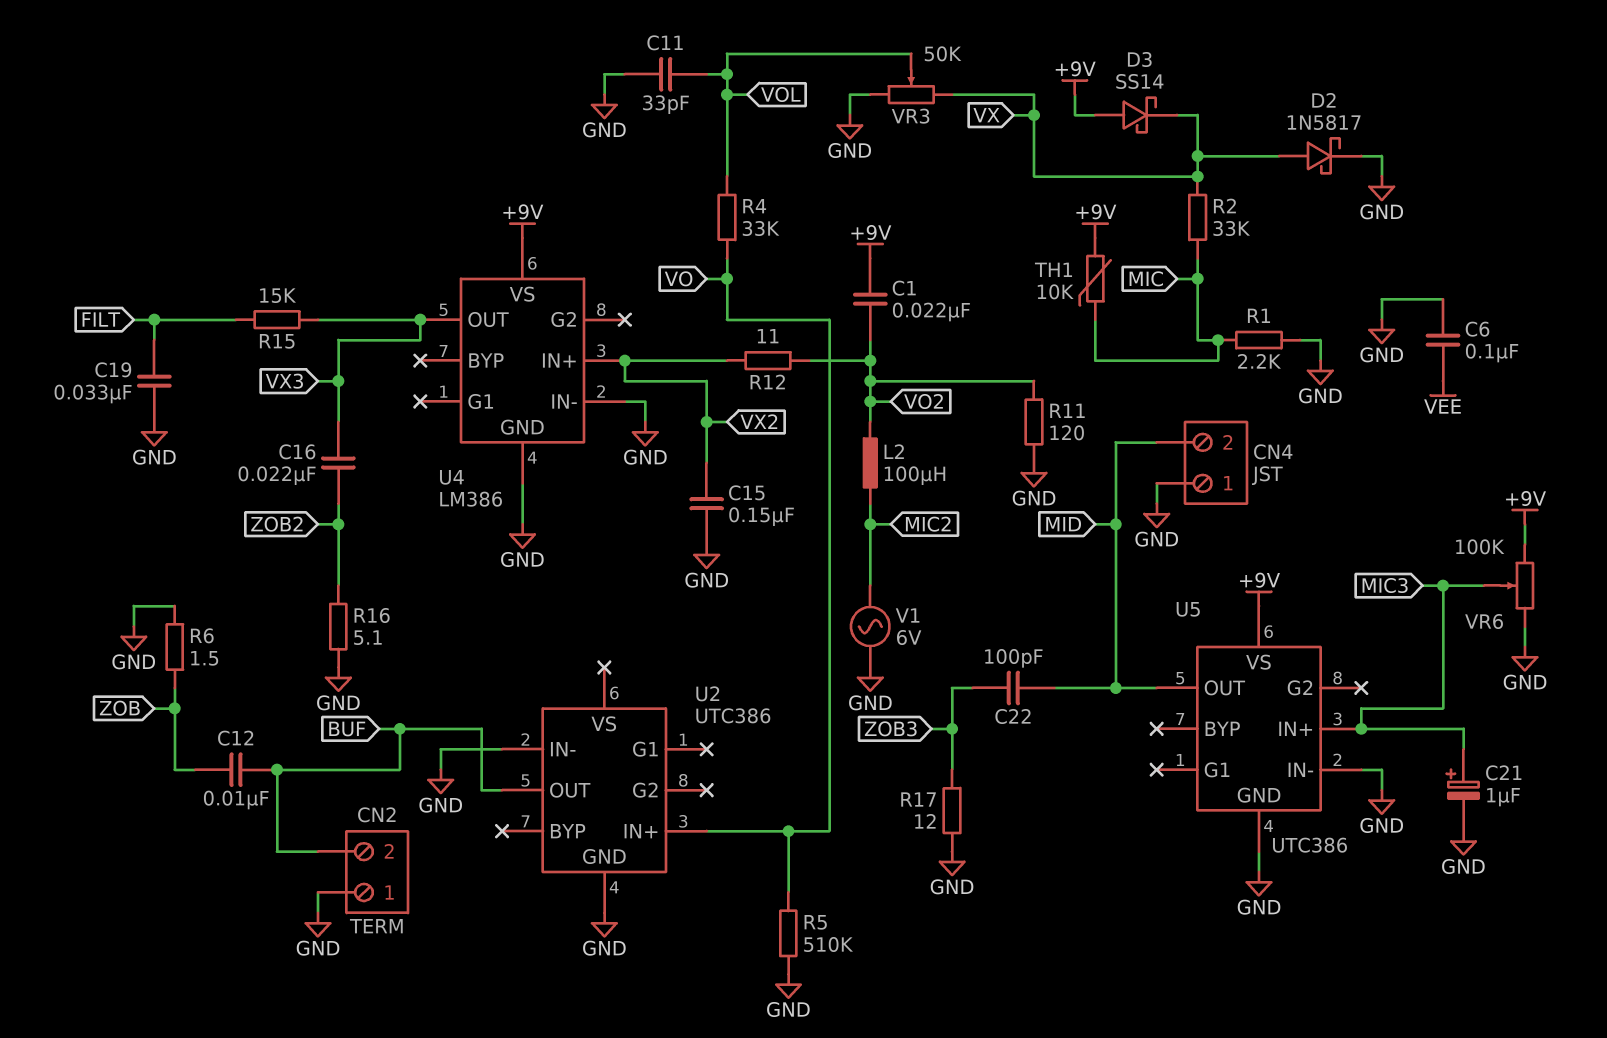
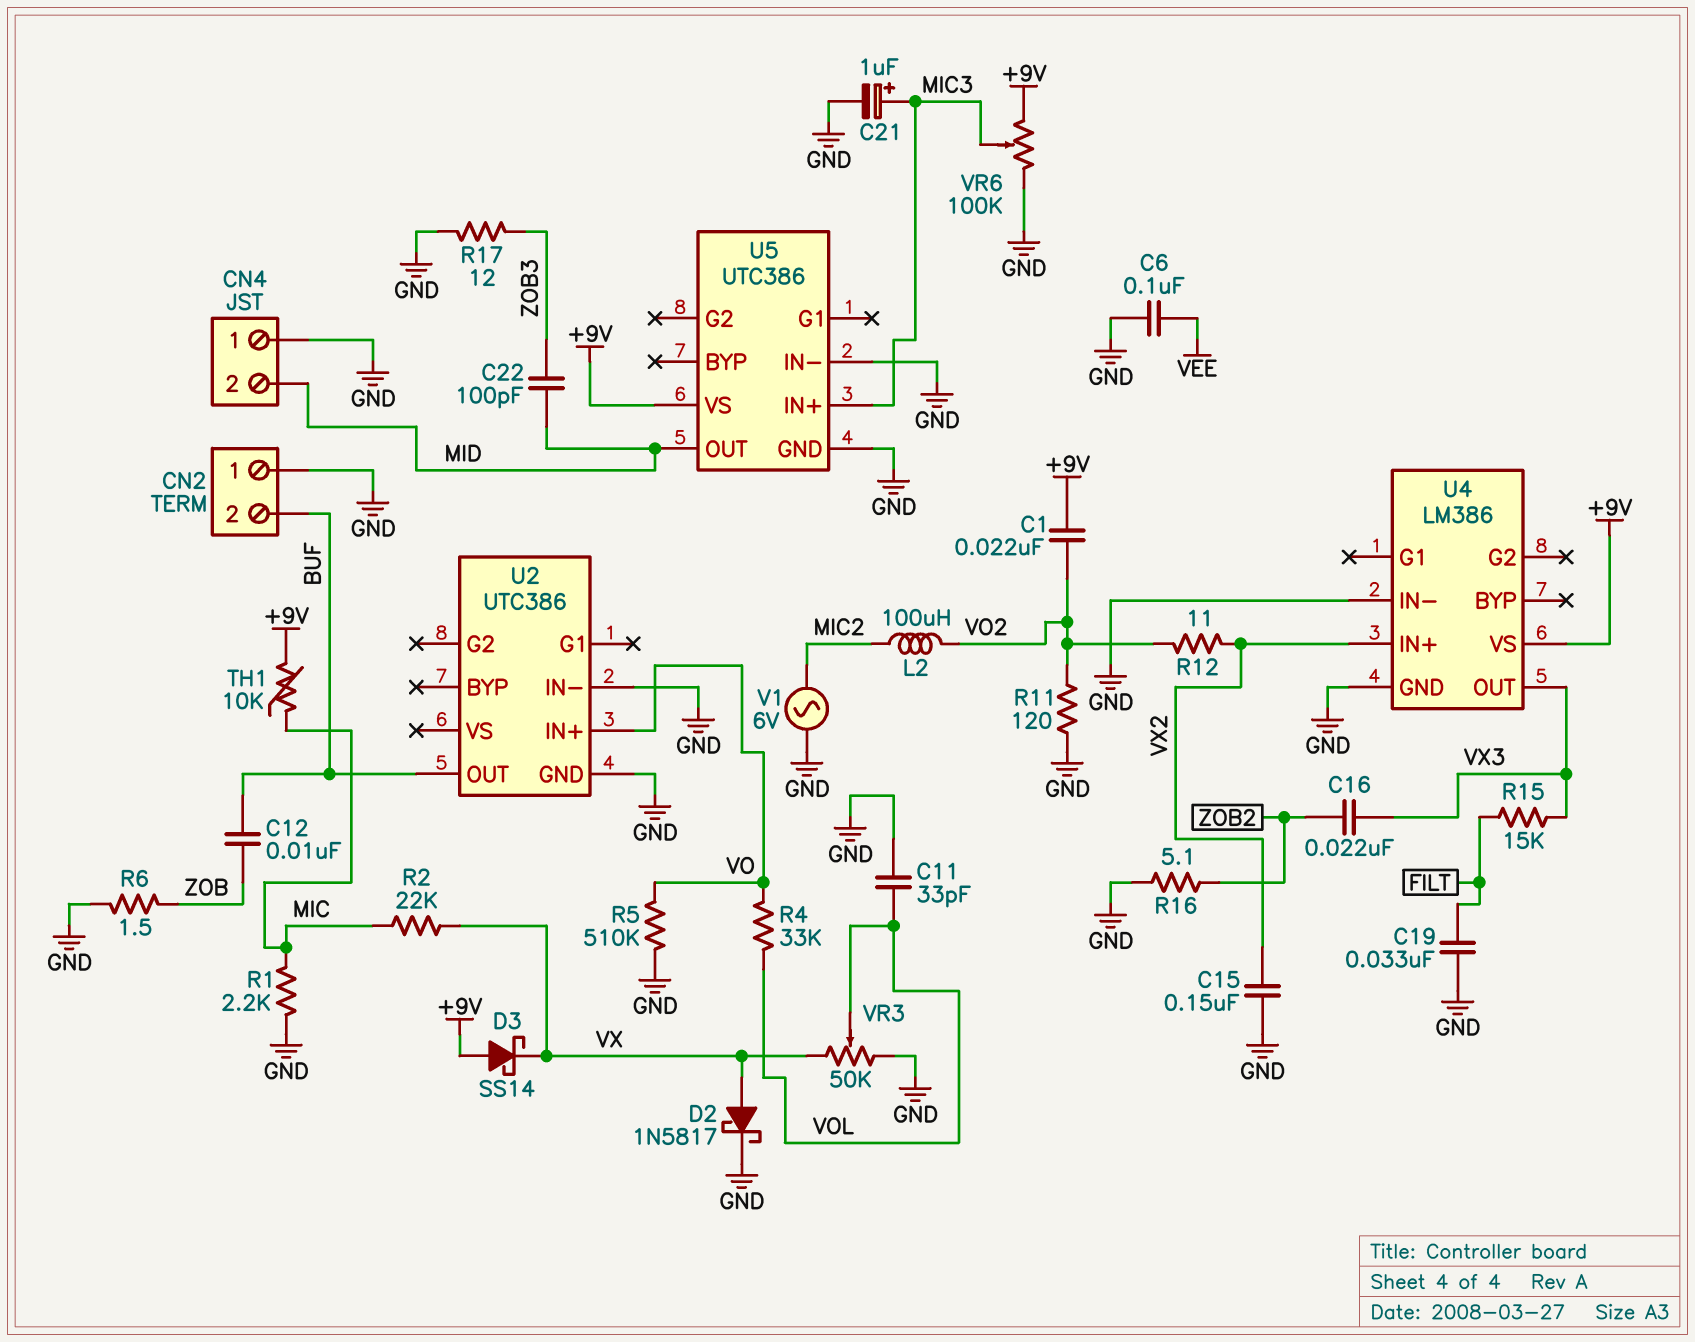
R2: 33k (MIC, VX) -> 22k (MIC, VX)

